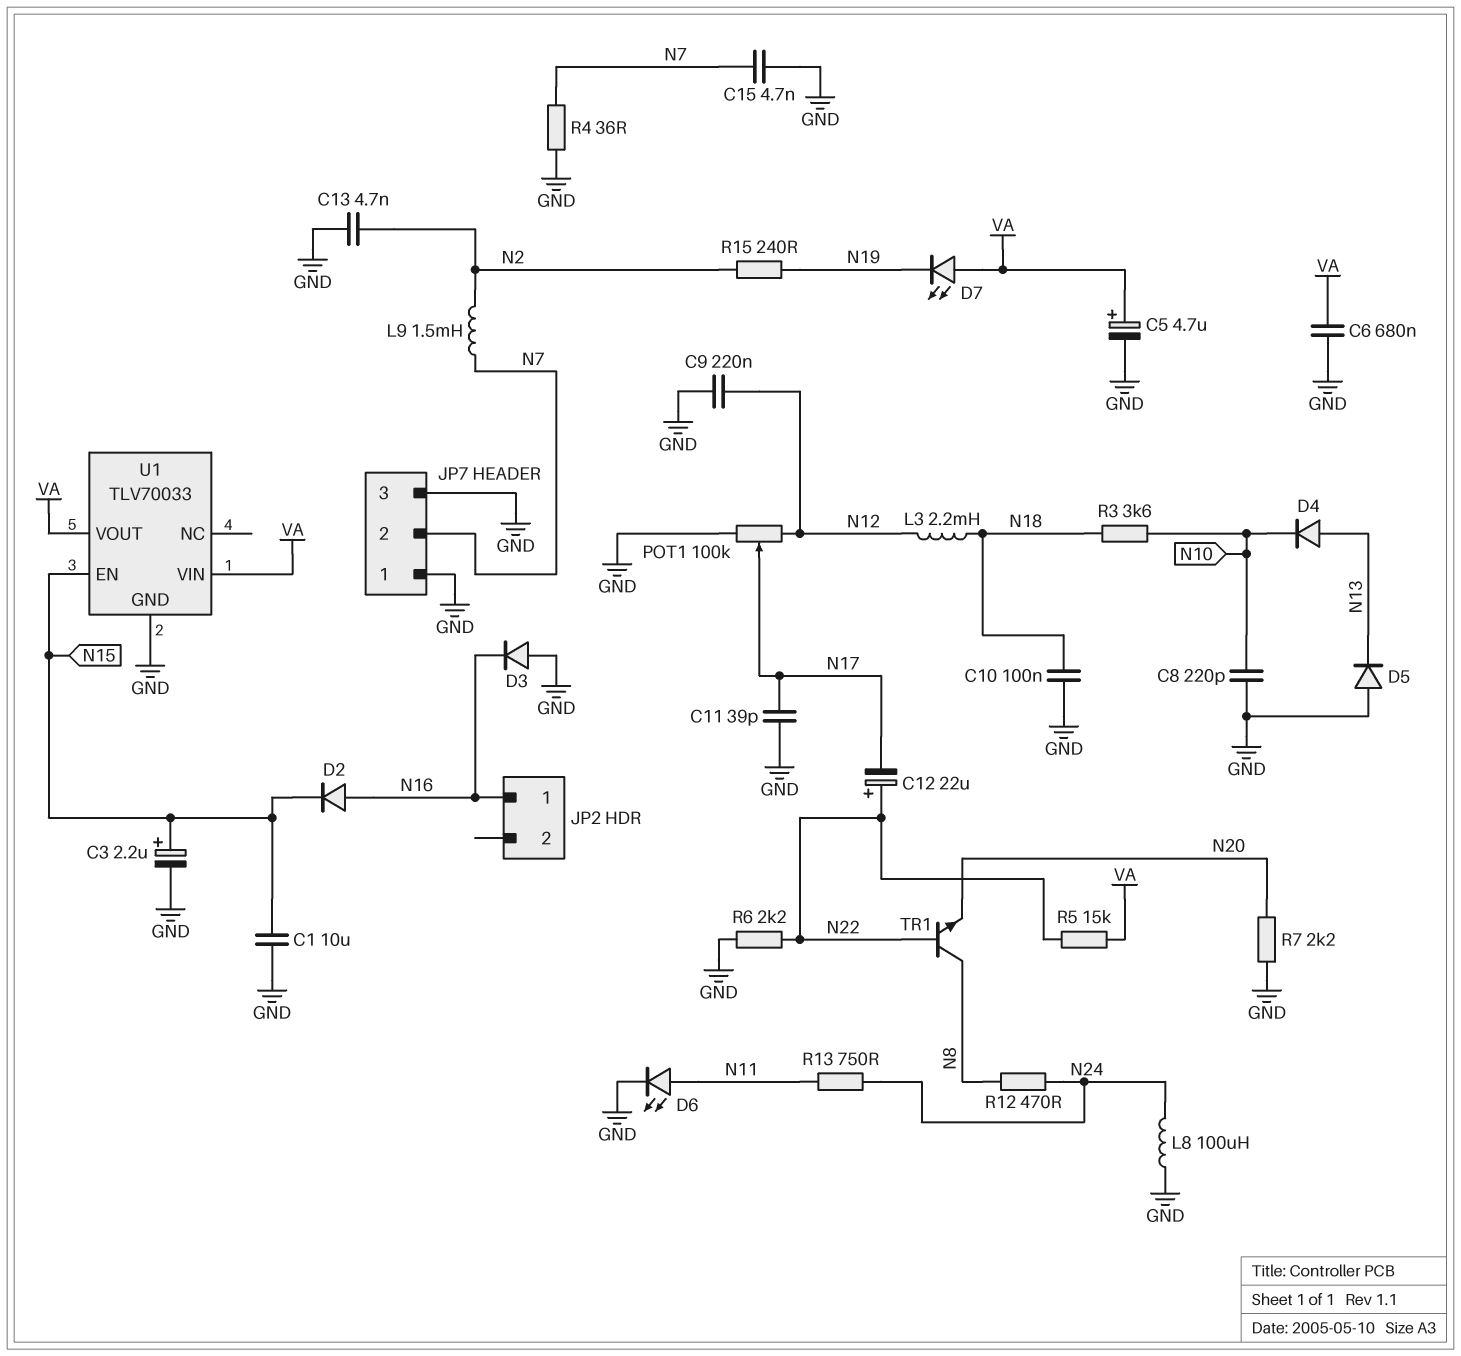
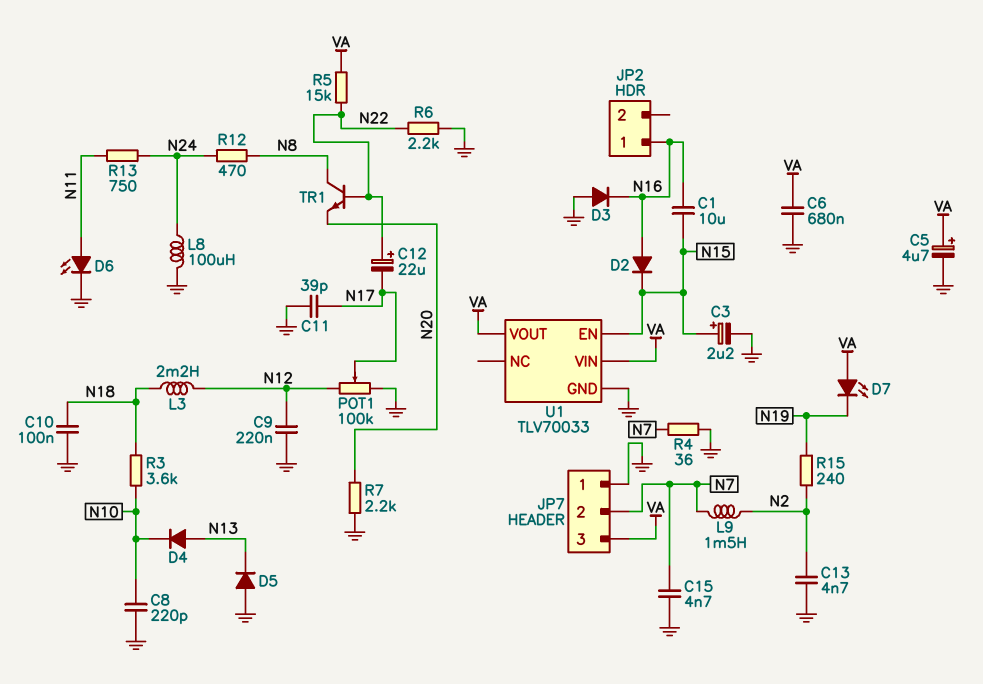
C1: 10uF (GND, N15) -> 10uF (N15, N16)
JP7 pin 3: GND -> VA

